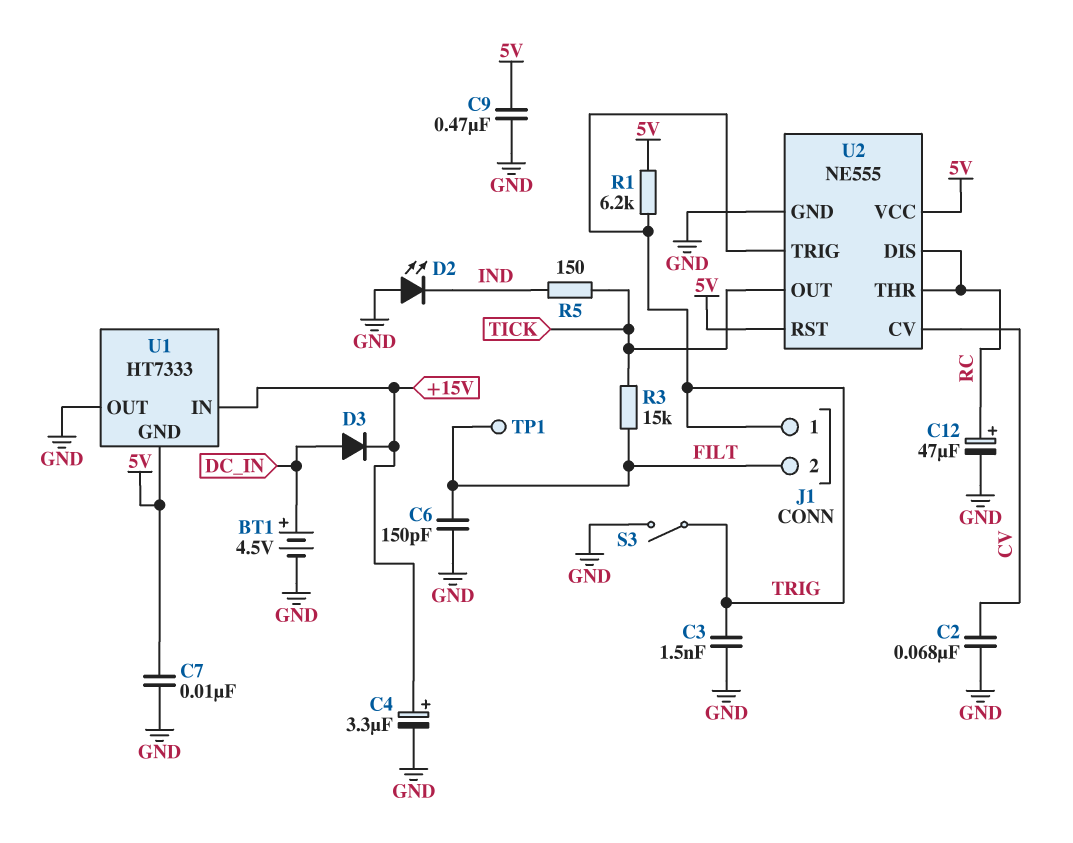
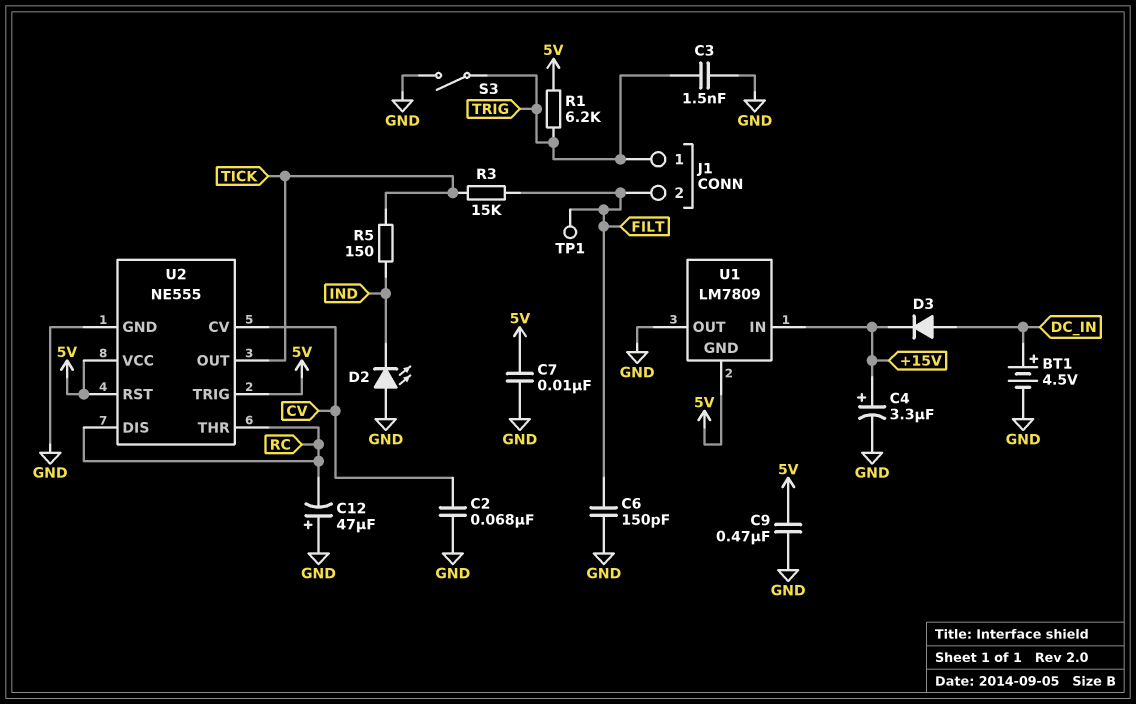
C12: 47uF (plus RC, minus GND) -> 47uF (plus GND, minus RC)
U1: HT7333 -> LM7809
U2 pin TRIG: TRIG -> 5V

